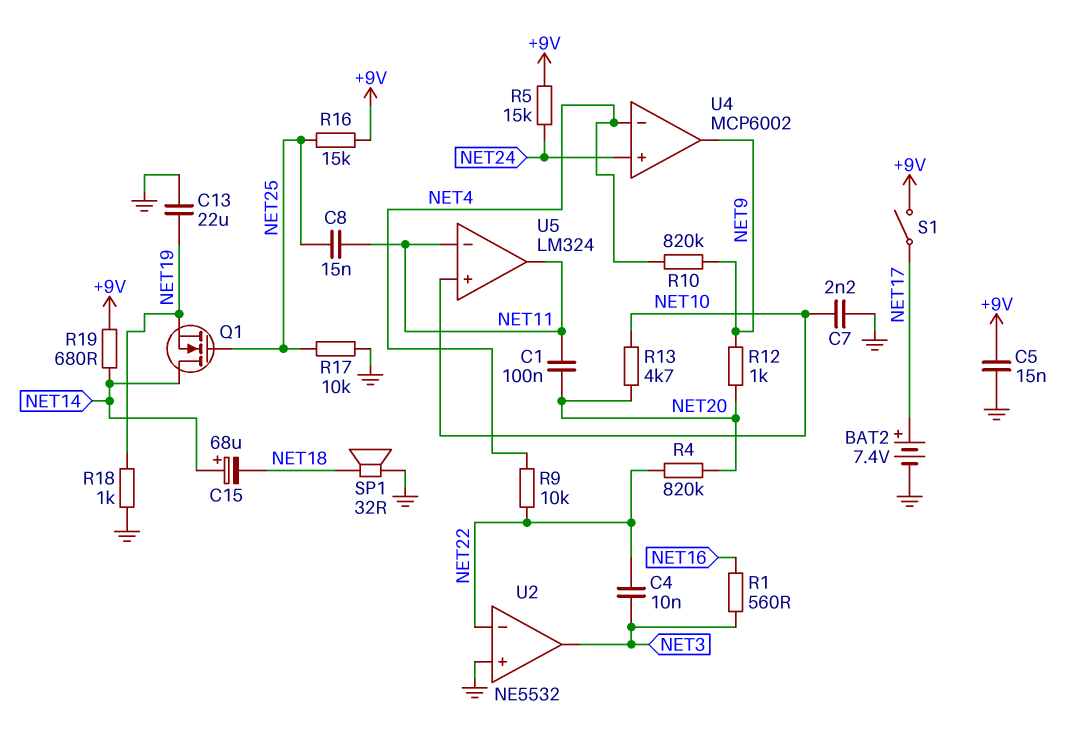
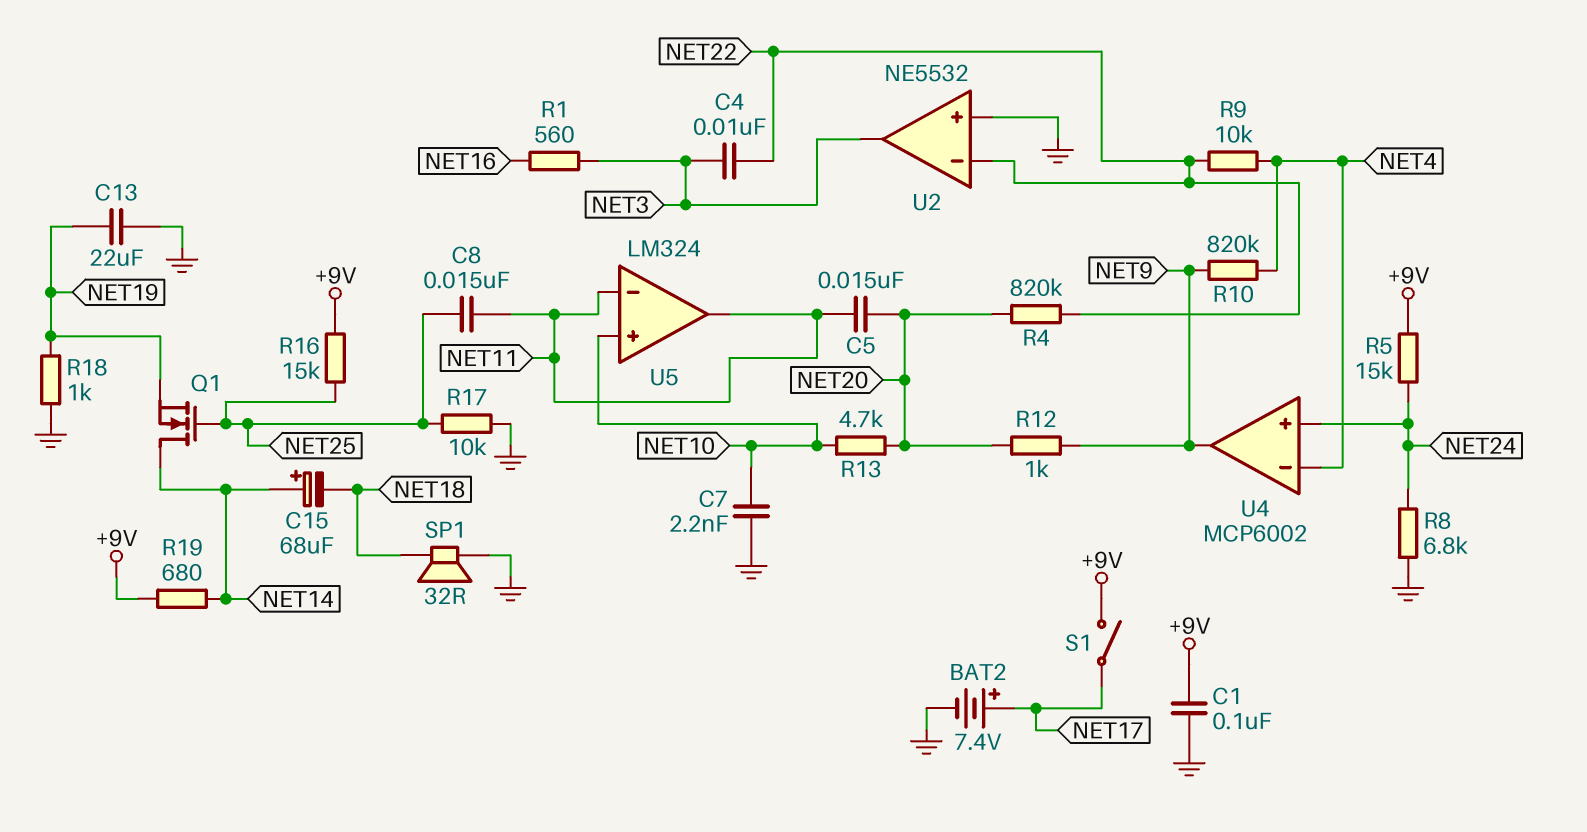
C1: 100nF (NET11, NET20) -> 100nF (+9V, GND)
C5: 15nF (+9V, GND) -> 15nF (NET11, NET20)
R8: none -> 6.8k (GND, NET24)

